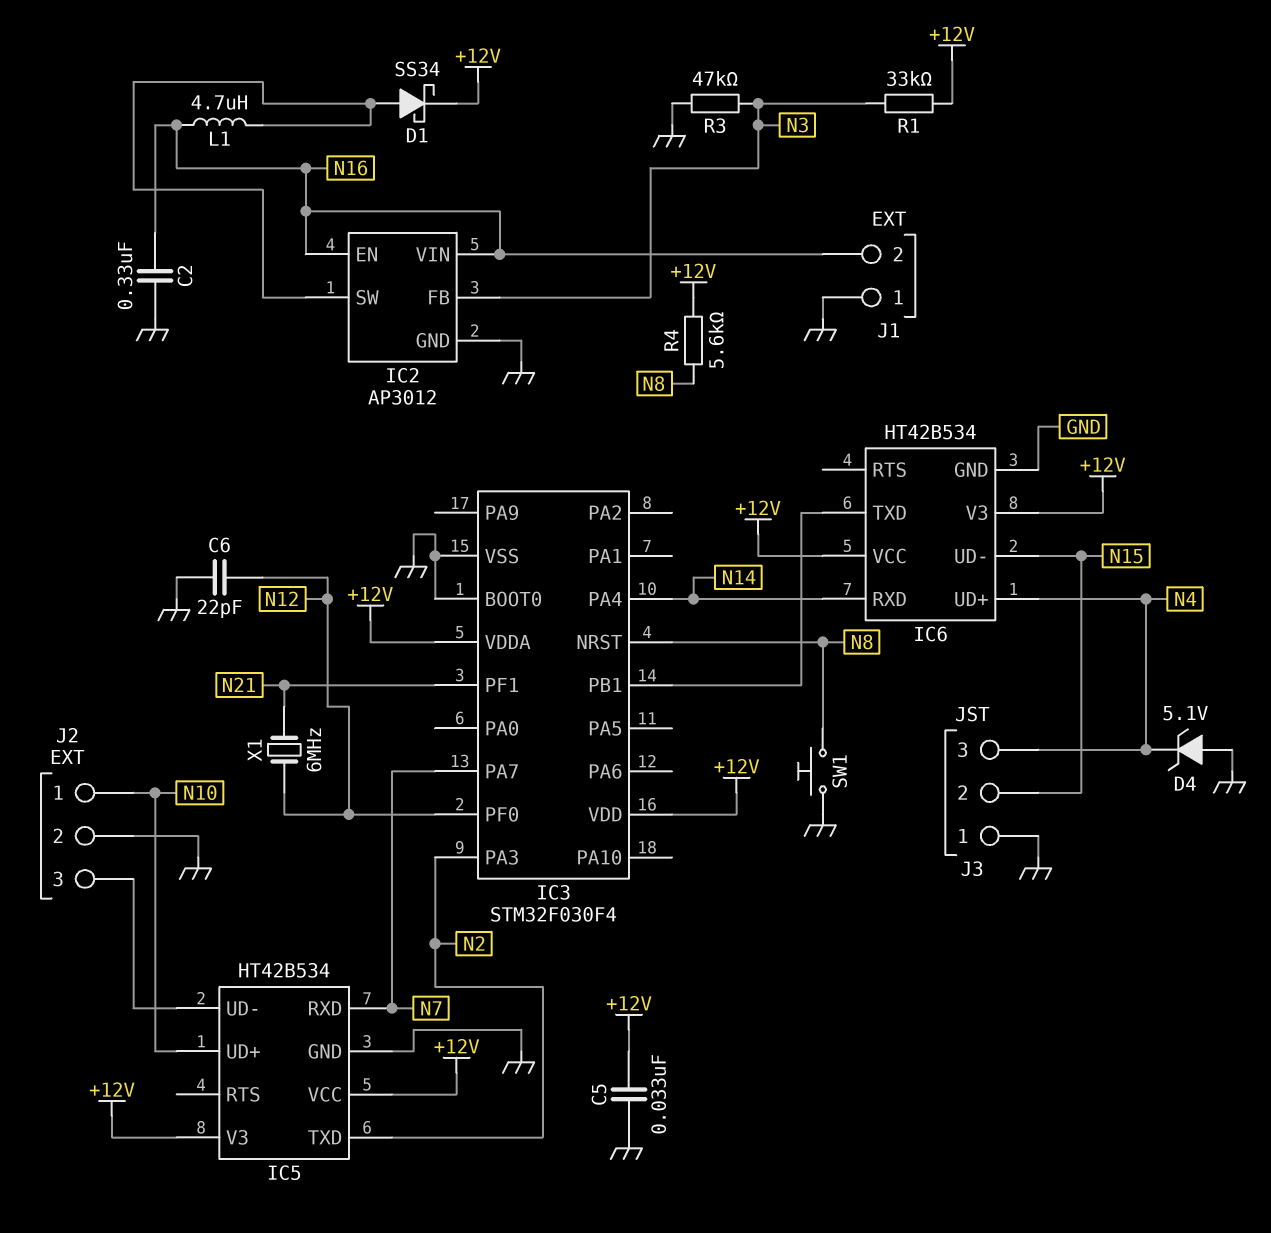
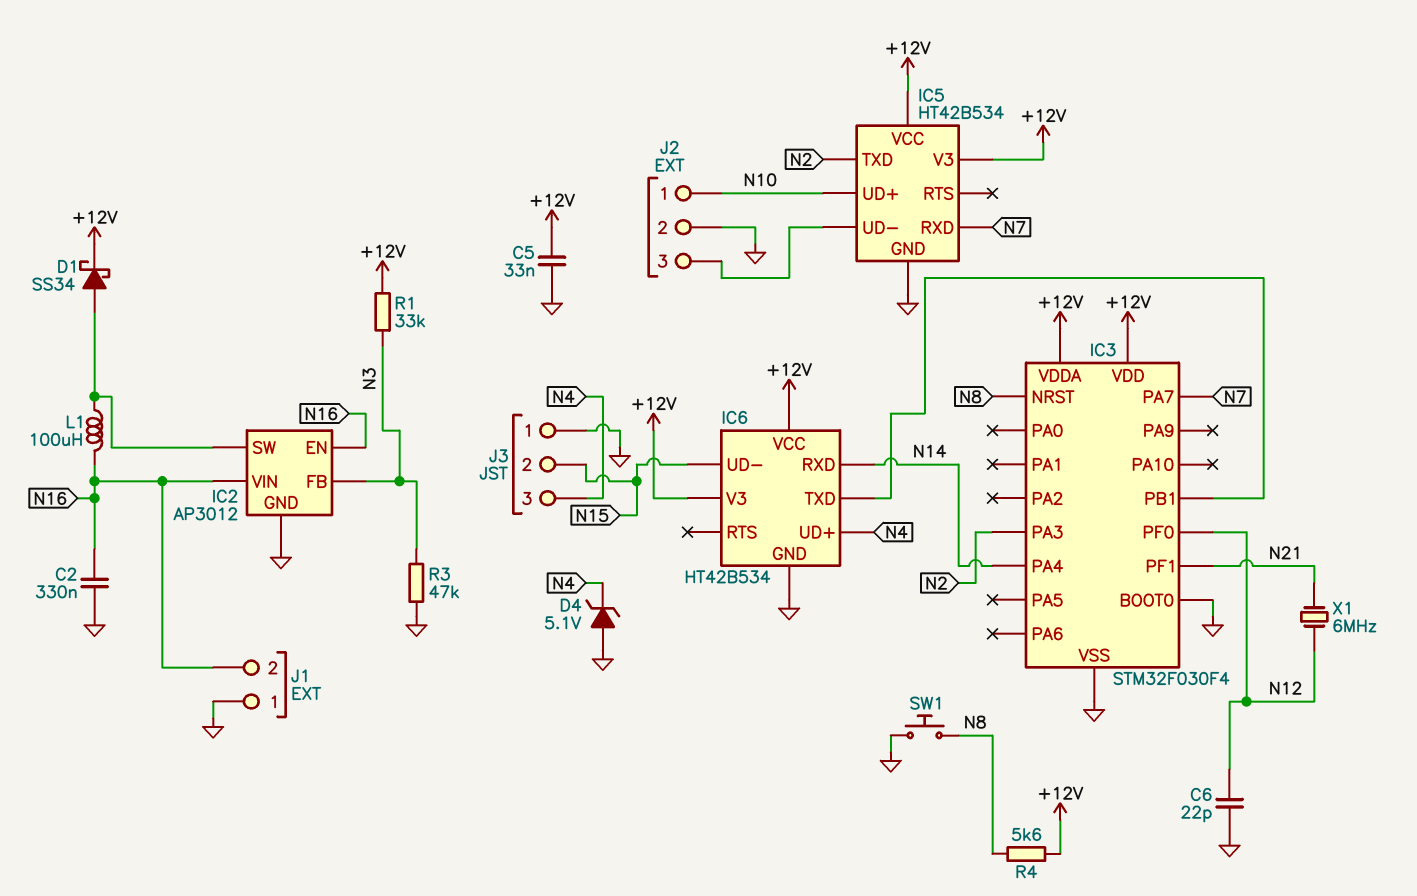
L1: 4.7uH (IC2/SW, N16) -> 100uH (IC2/SW, N16)

